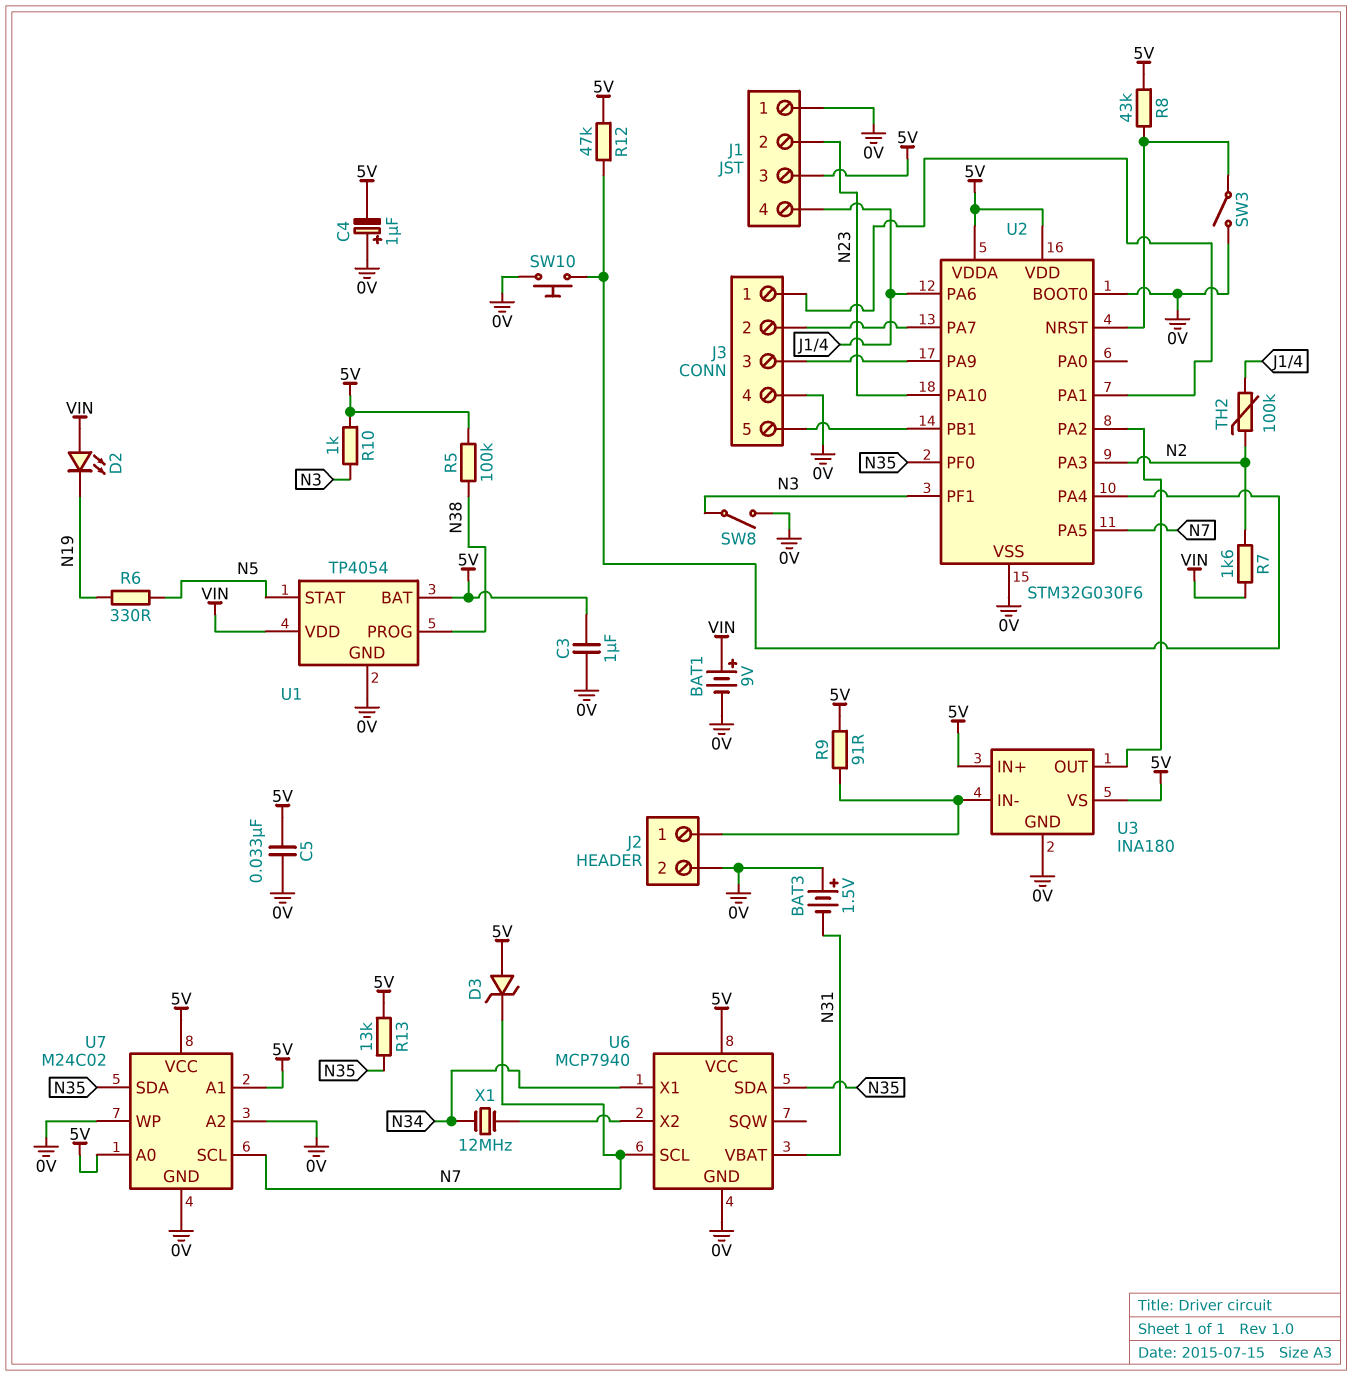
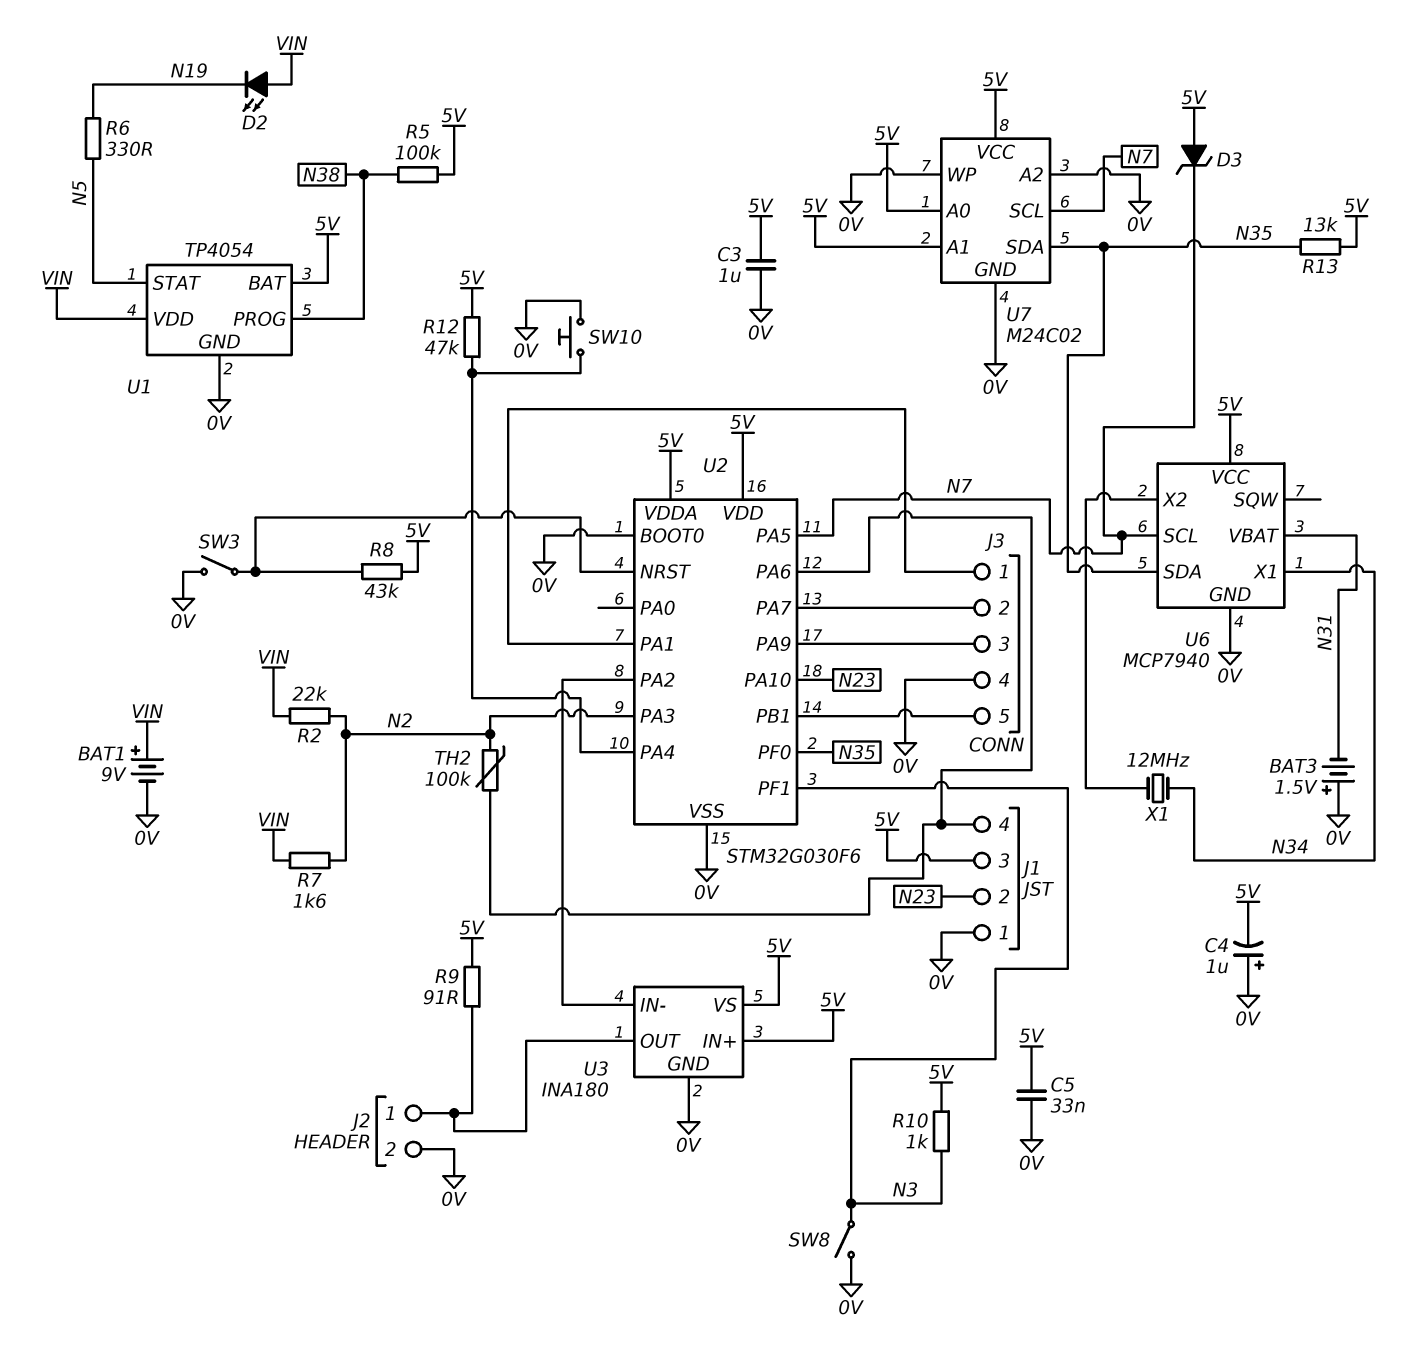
R2: none -> 22k (N2, VIN)
U3 pin IN-: J2/1 -> U2/PA2
U3 pin OUT: U2/PA2 -> J2/1

